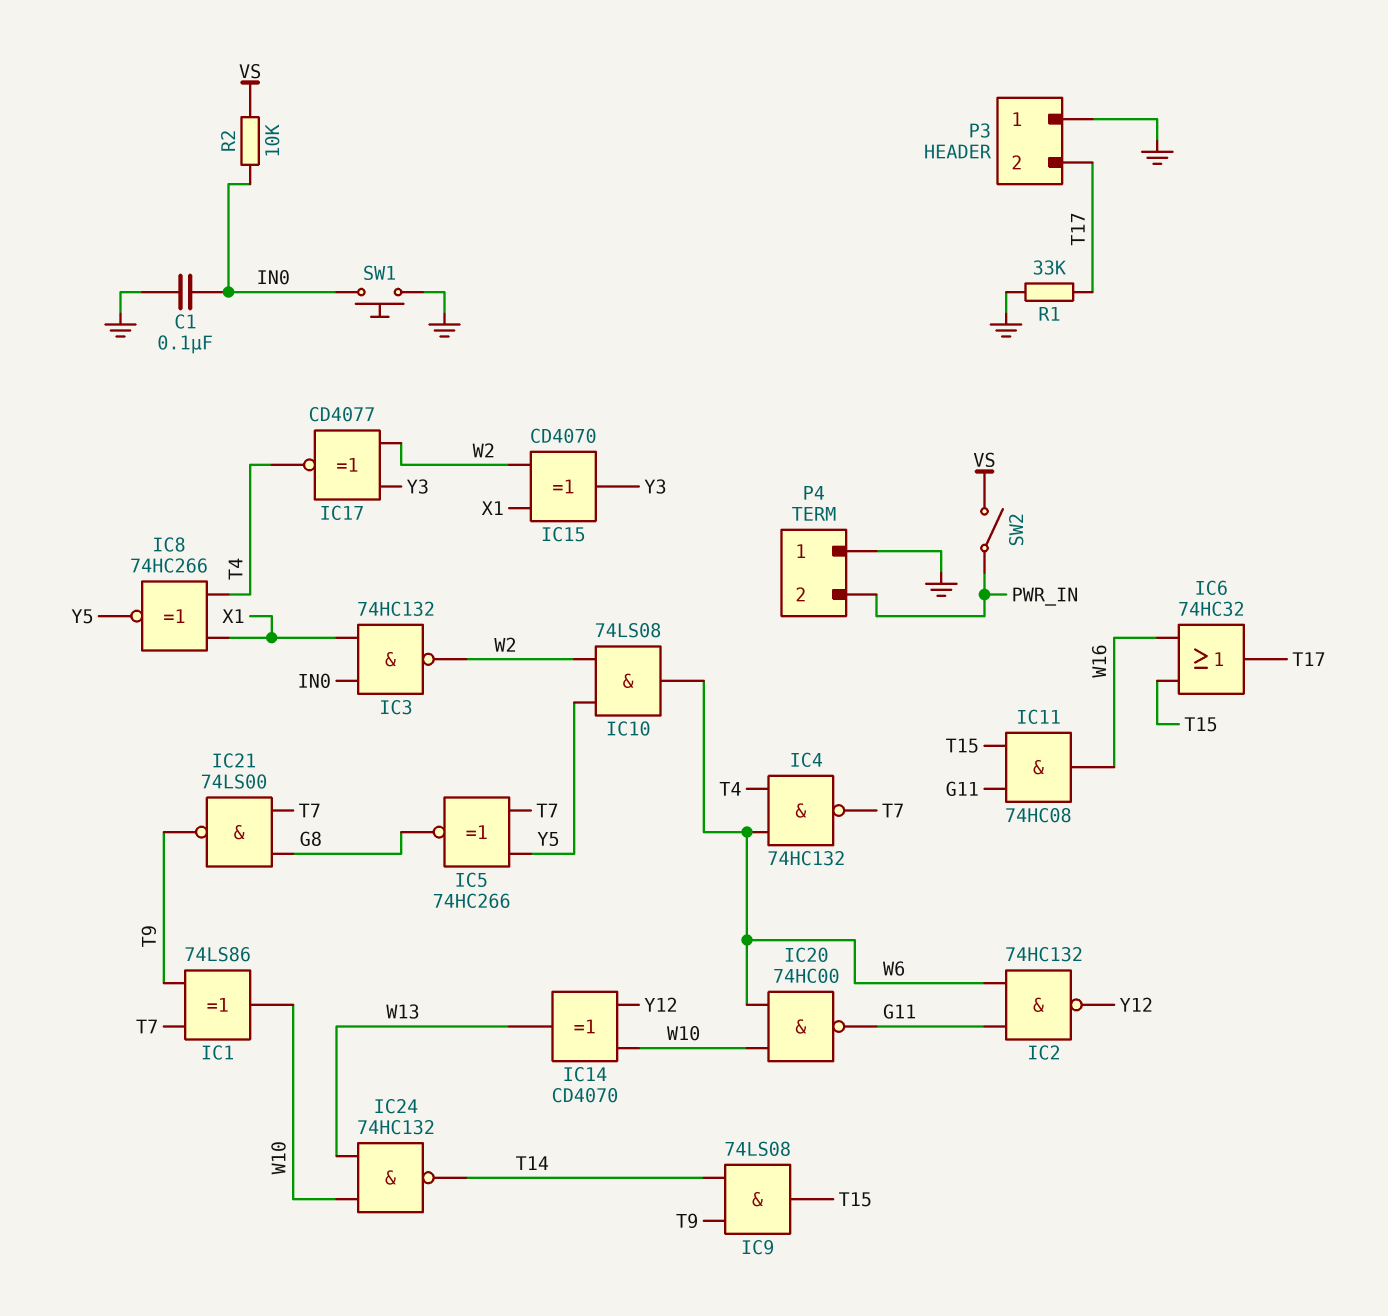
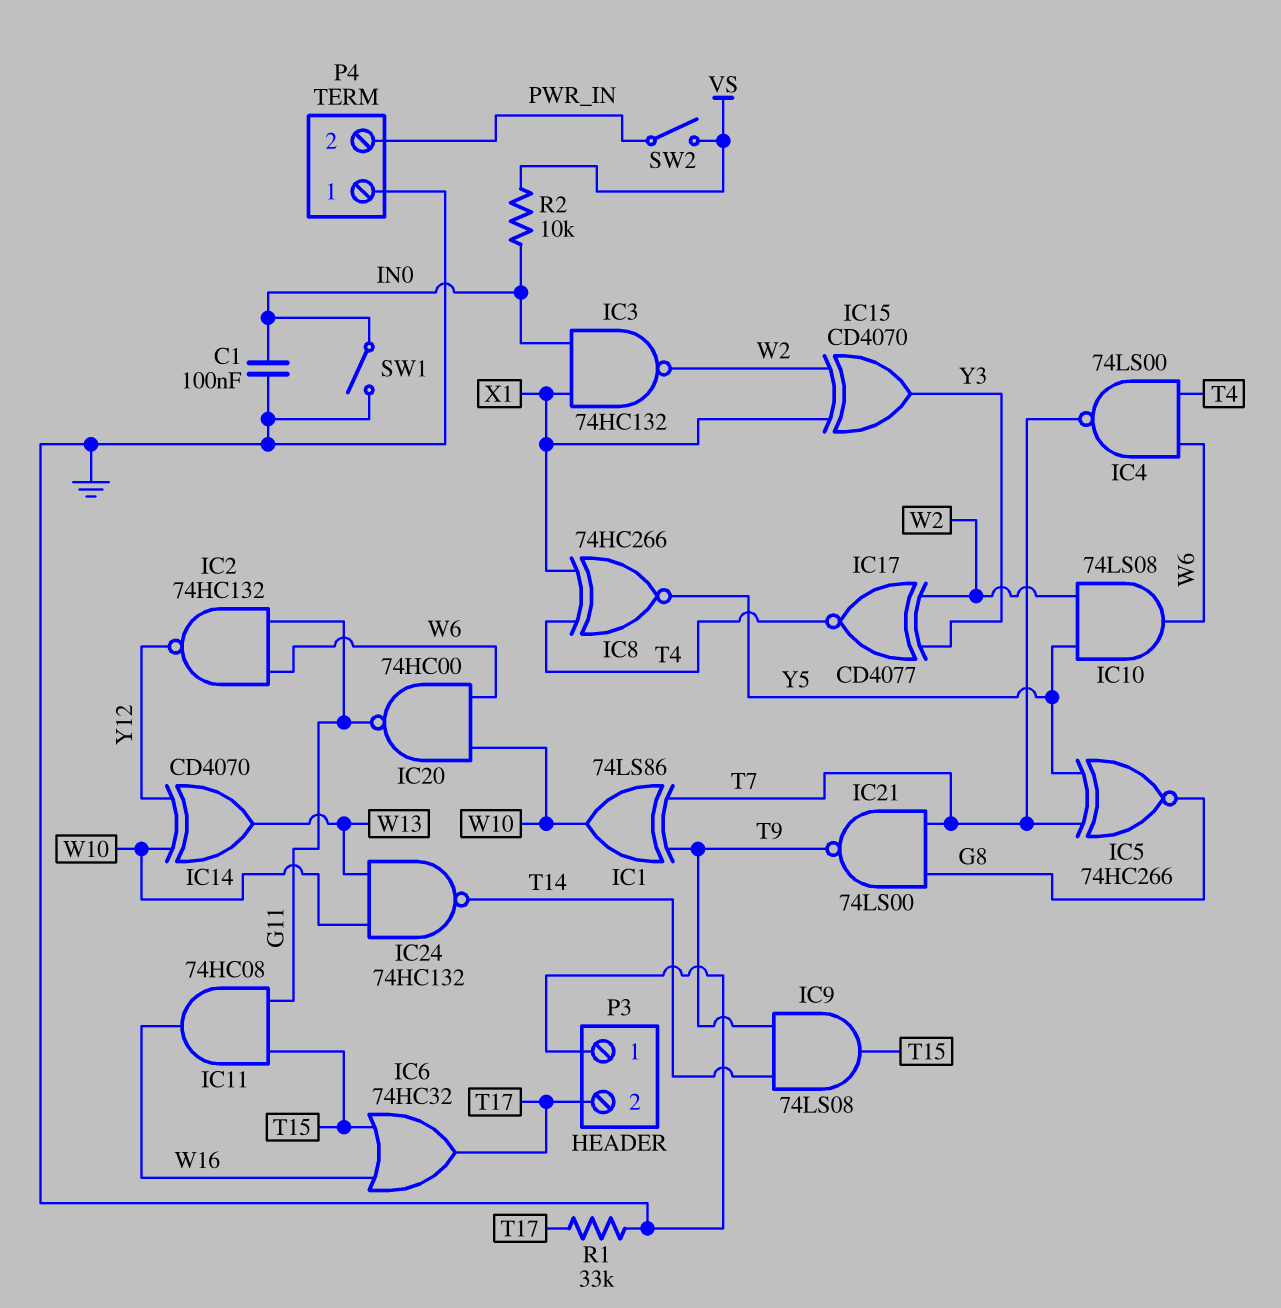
IC4: NAND 74HC132 (in T4, in W6, out T7) -> NAND 74LS00 (in T4, in W6, out T7)
SW1: button (GND, IN0) -> switch (GND, IN0)

